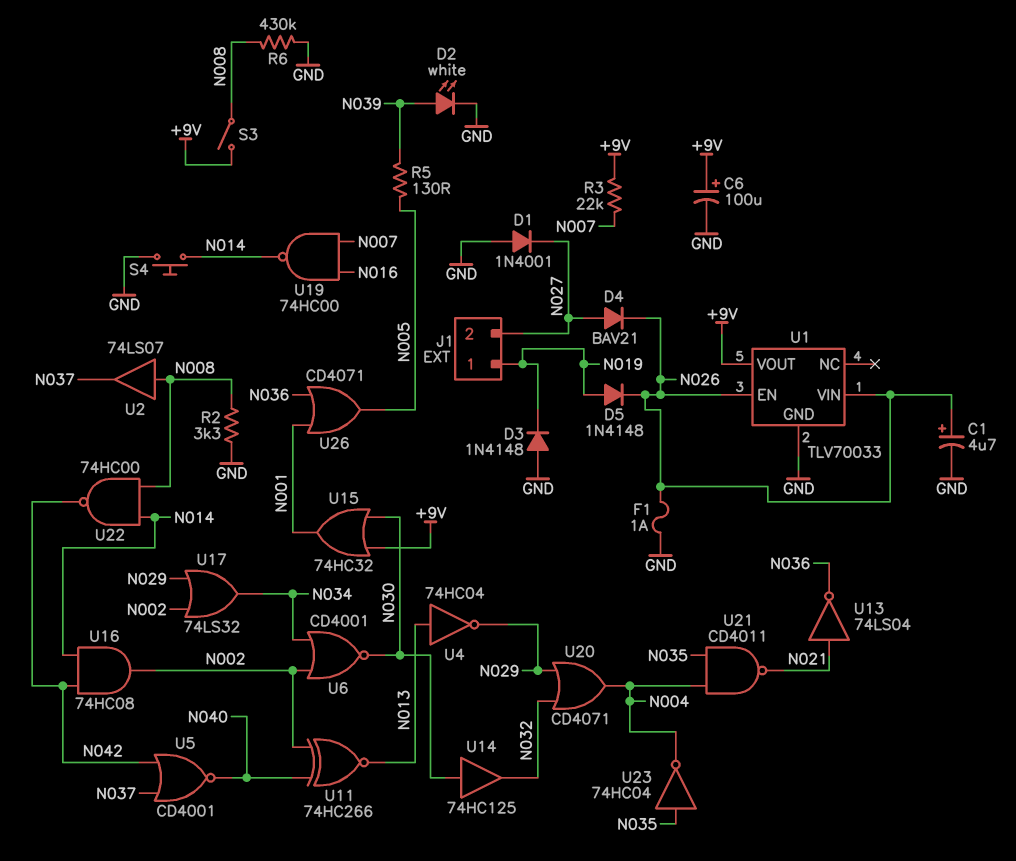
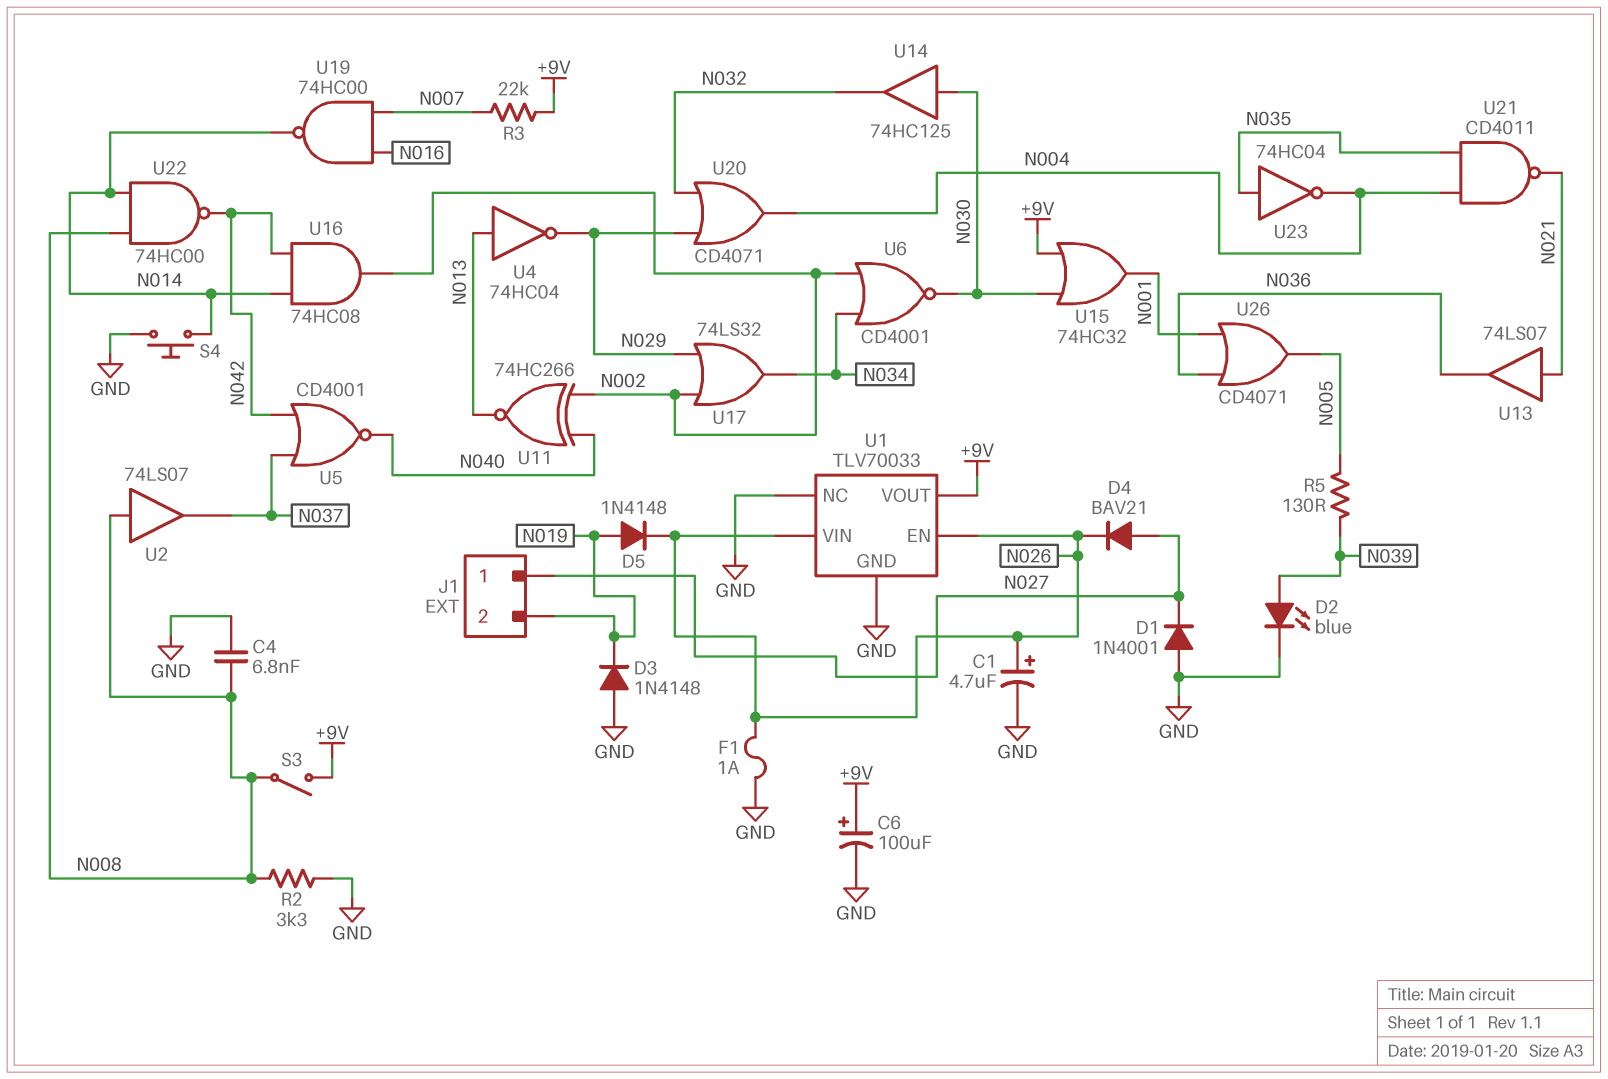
C4: none -> 6.8nF (GND, N008)
D2: LED white (A N039, K GND) -> LED blue (A N039, K GND)
J1 pin 1: N019 -> N027
J1 pin 2: N027 -> N019
R6: 430k (GND, N008) -> none
U1 pin NC: none -> GND
U13: NOT 74LS04 (in N021, out N036) -> buffer 74LS07 (in N021, out N036)

